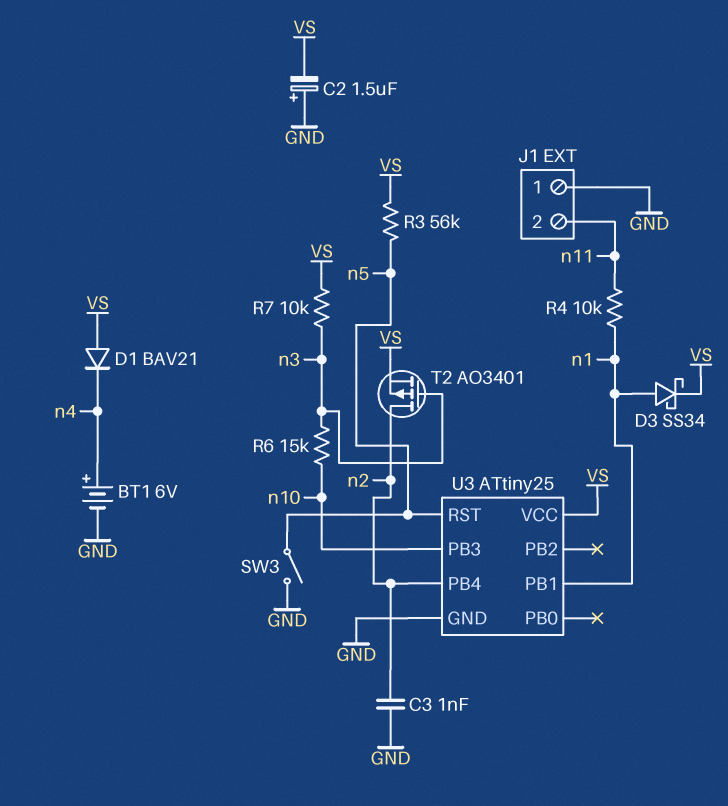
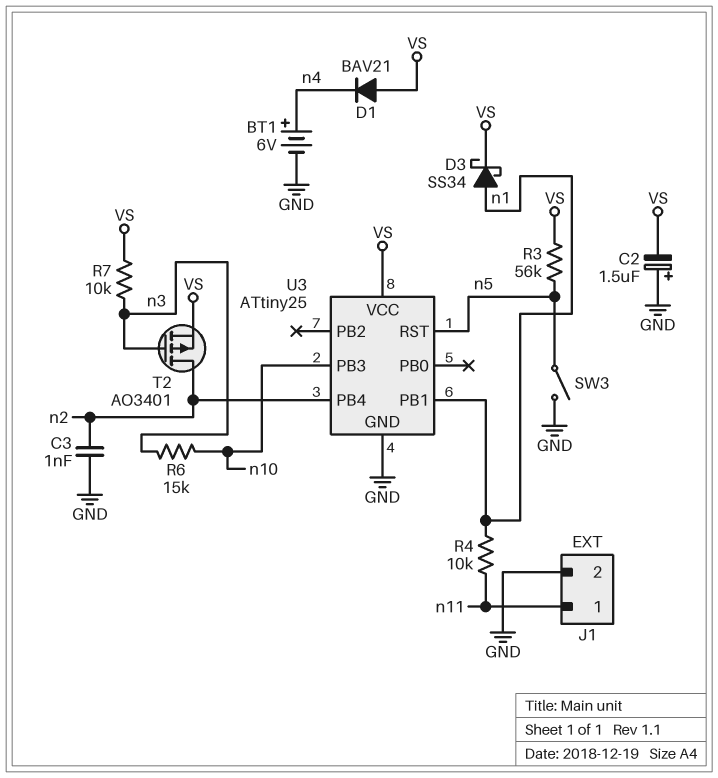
J1 pin 1: GND -> n11
J1 pin 2: n11 -> GND

